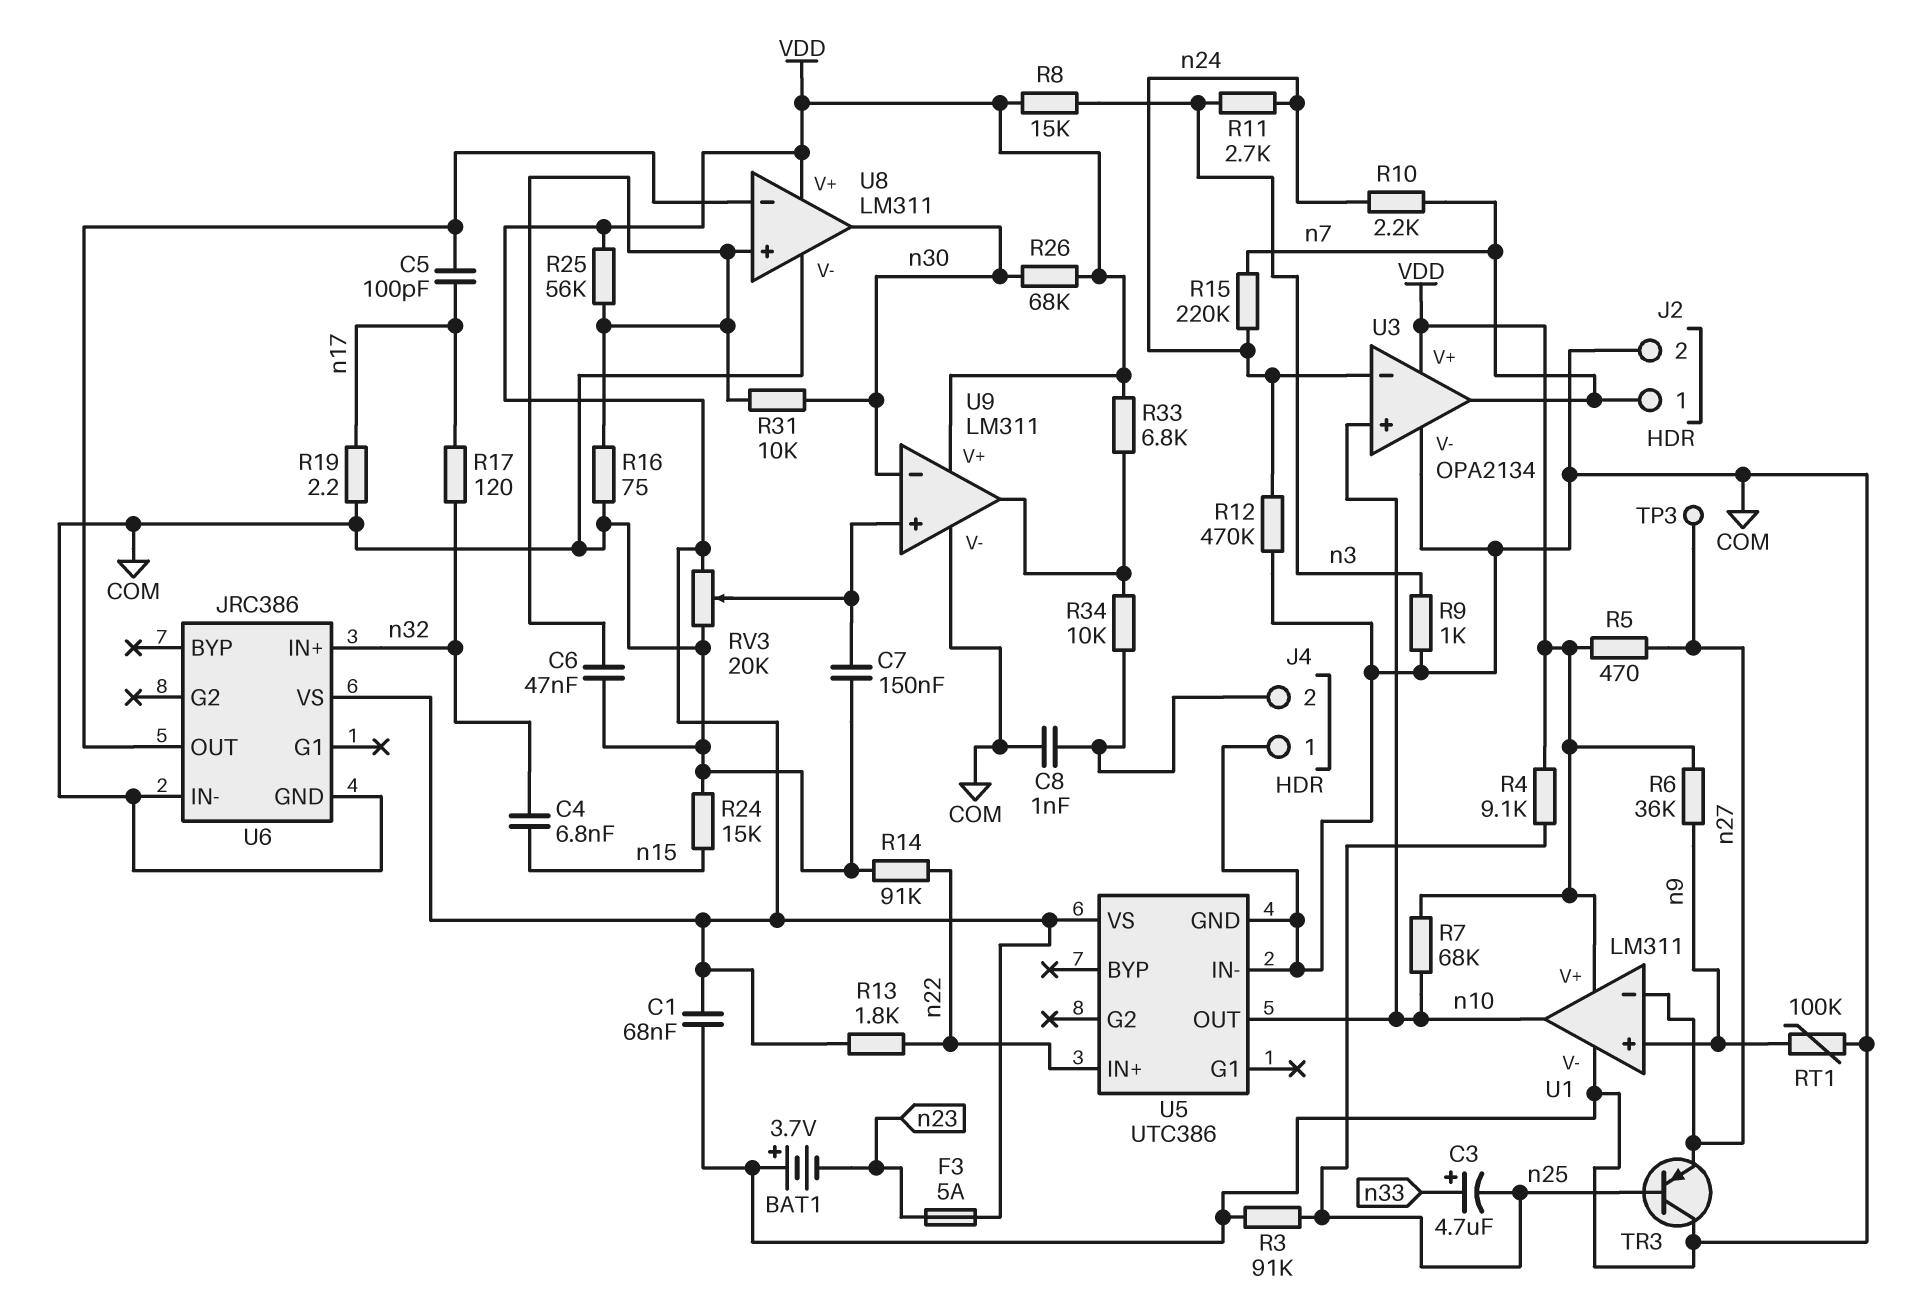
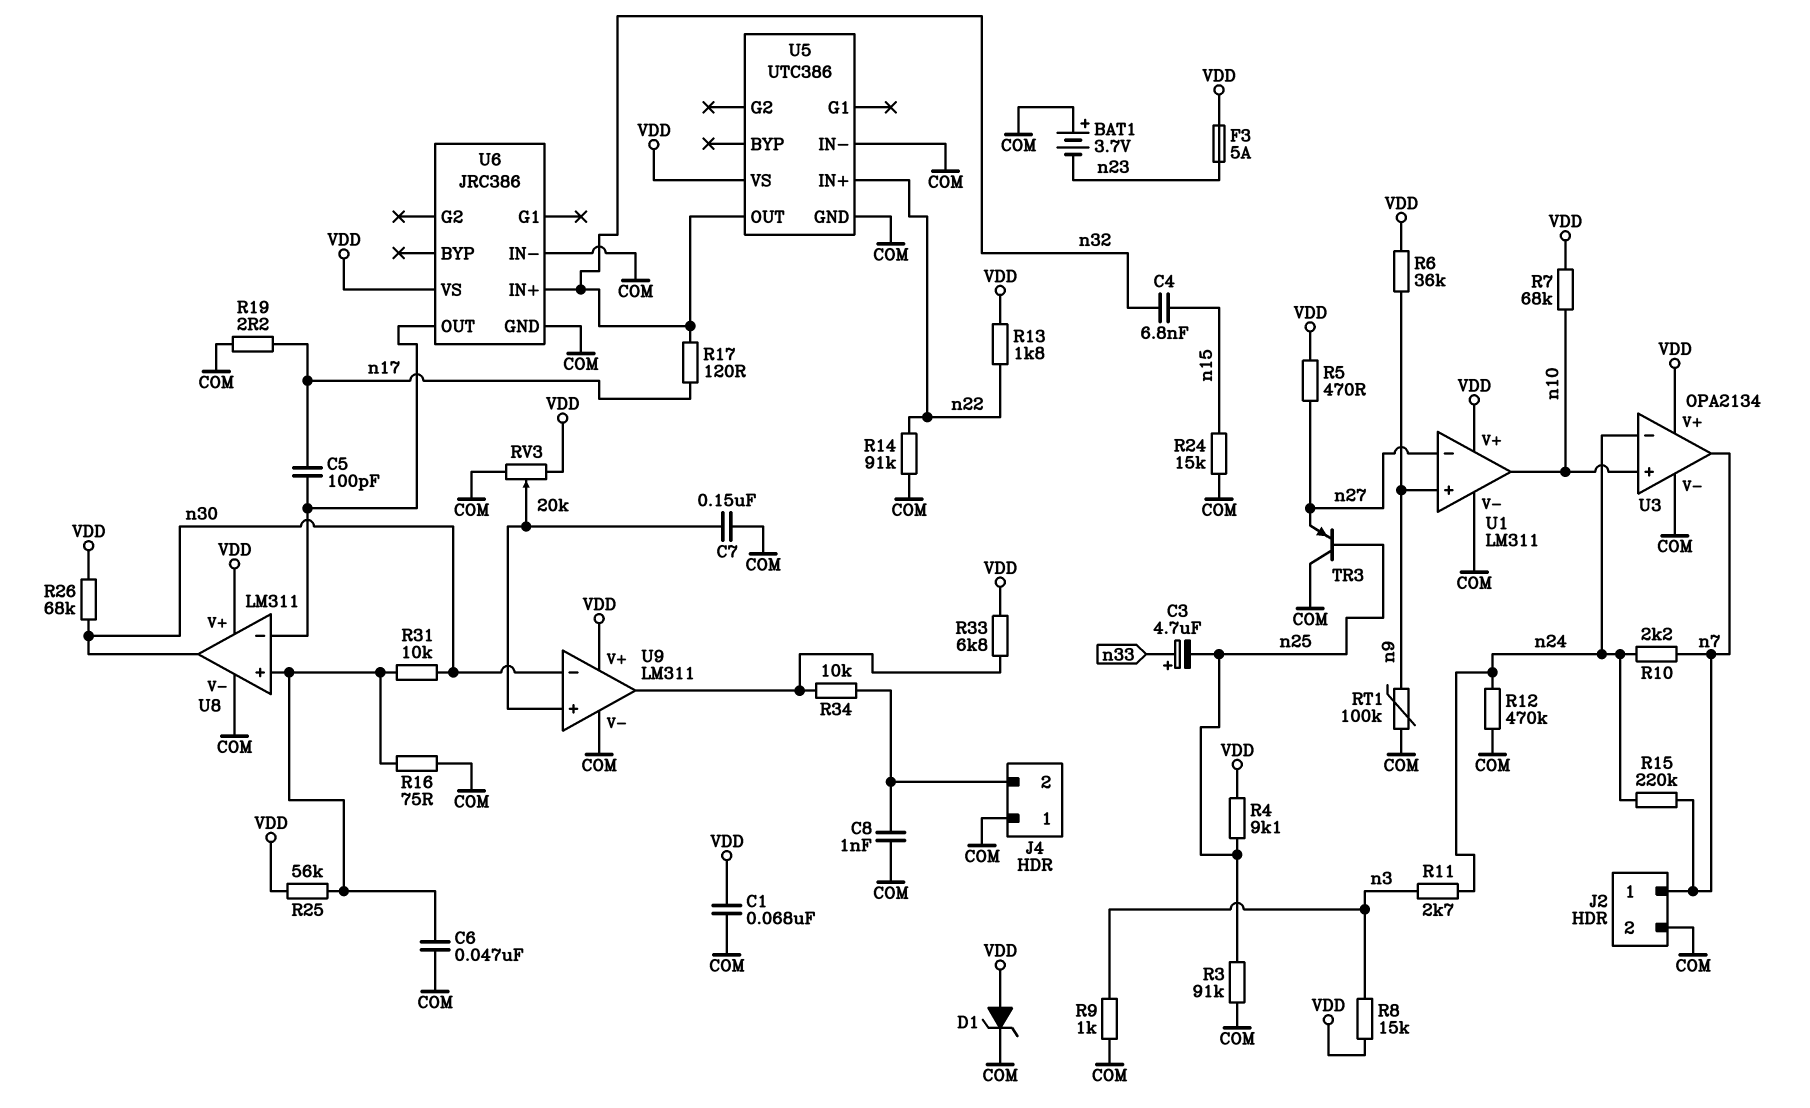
D1: none -> zener (A VDD, K COM)
TP3: test point (n27) -> none
U5 pin OUT: n10 -> n32

